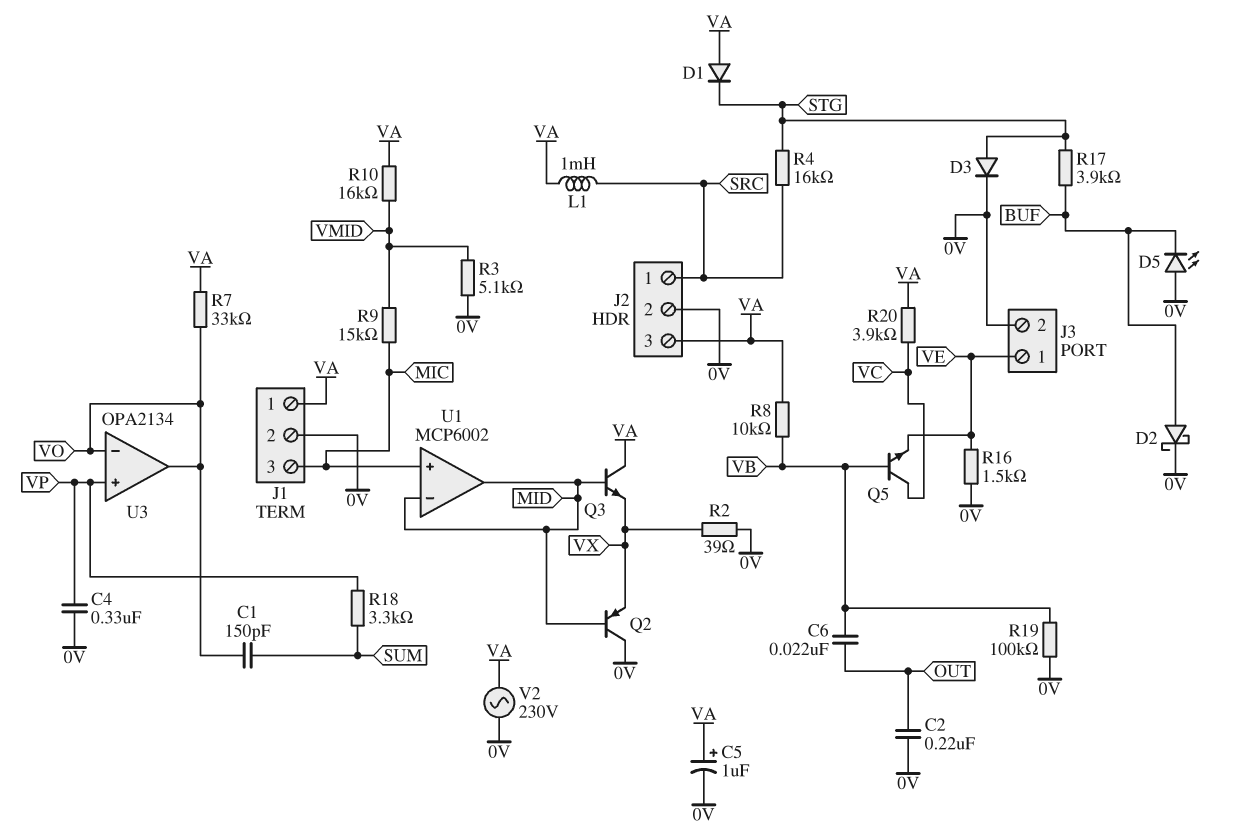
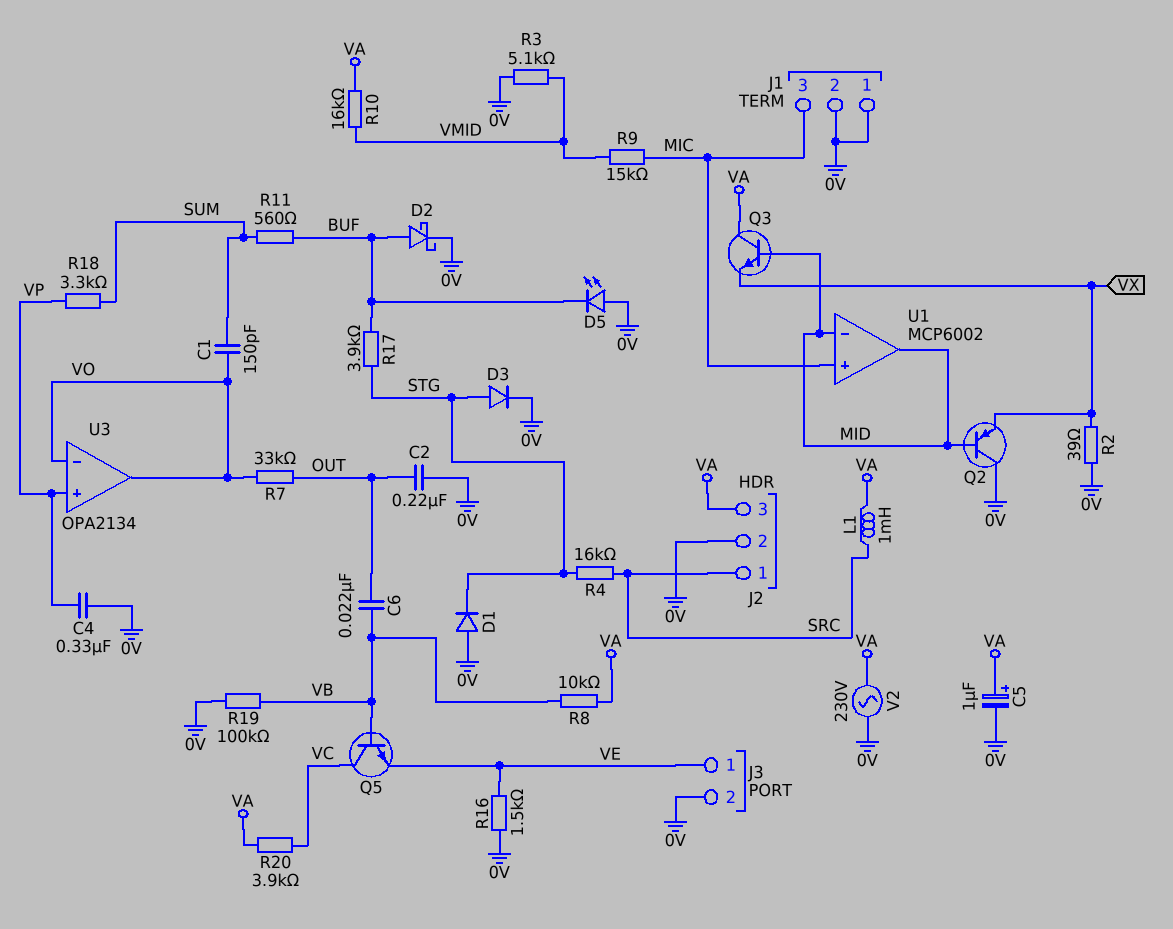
D1: diode (A VA, K STG) -> diode (A 0V, K STG)
J1 pin 1: VA -> 0V
R7: 33k (VA, VO) -> 33k (OUT, VO)
R11: none -> 560 (BUF, SUM)

